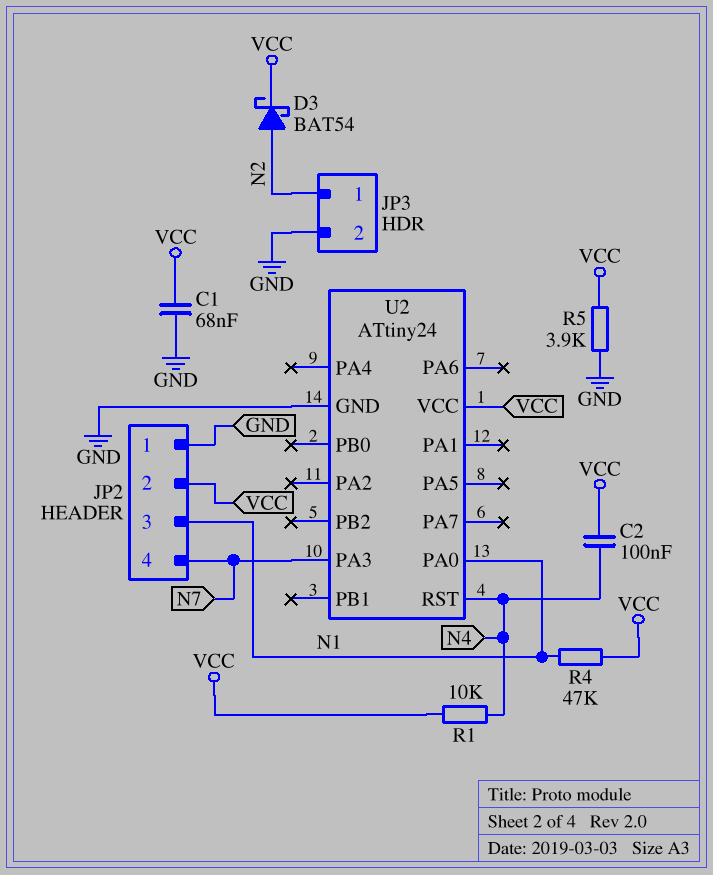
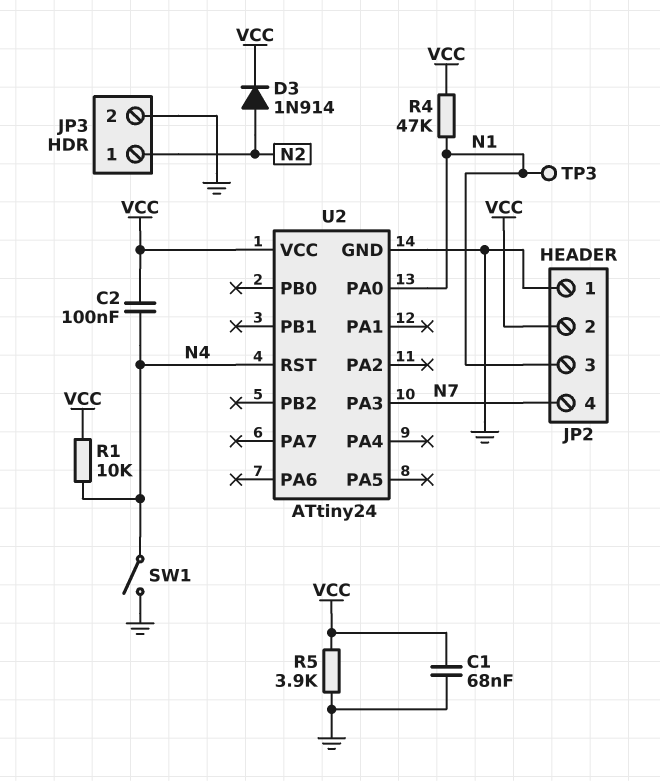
D3: schottky BAT54 (A N2, K VCC) -> diode 1N914 (A N2, K VCC)
SW1: none -> switch (GND, N4)
TP3: none -> test point (N1)

